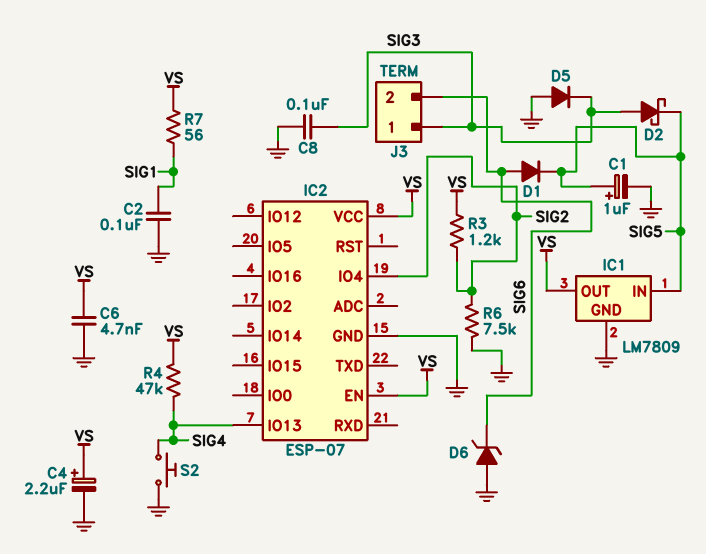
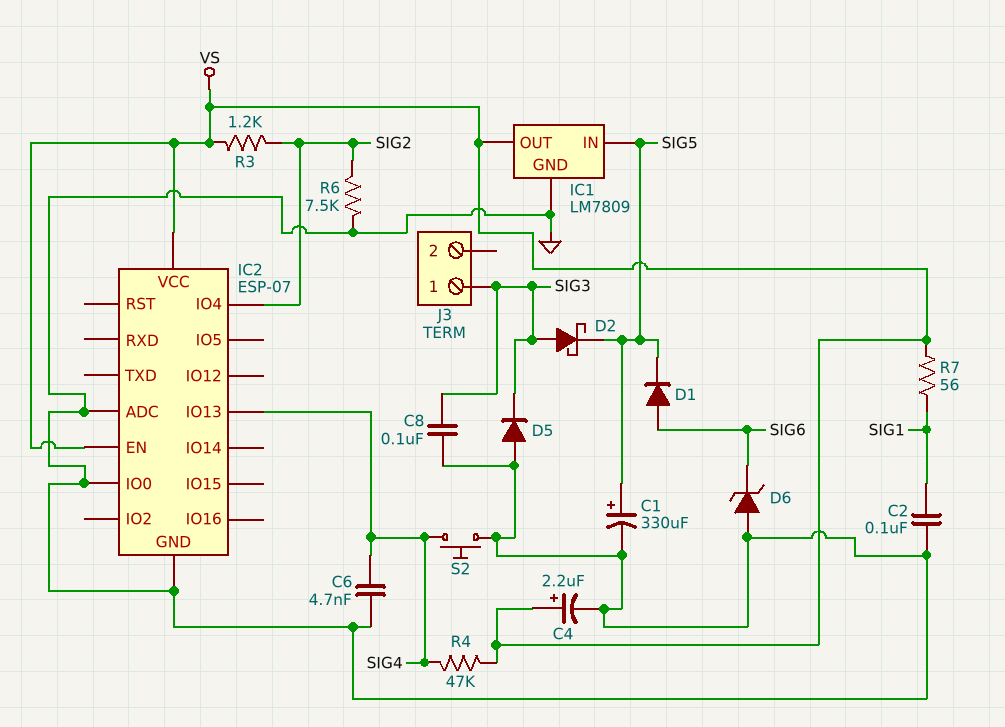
C1: 1uF (plus SIG5, minus GND) -> 330uF (plus SIG5, minus GND)
C6: 4.7nF (GND, VS) -> 4.7nF (GND, SIG4)
IC2 pin ADC: none -> GND
IC2 pin IO0: none -> GND
J3 pin 2: SIG6 -> none

